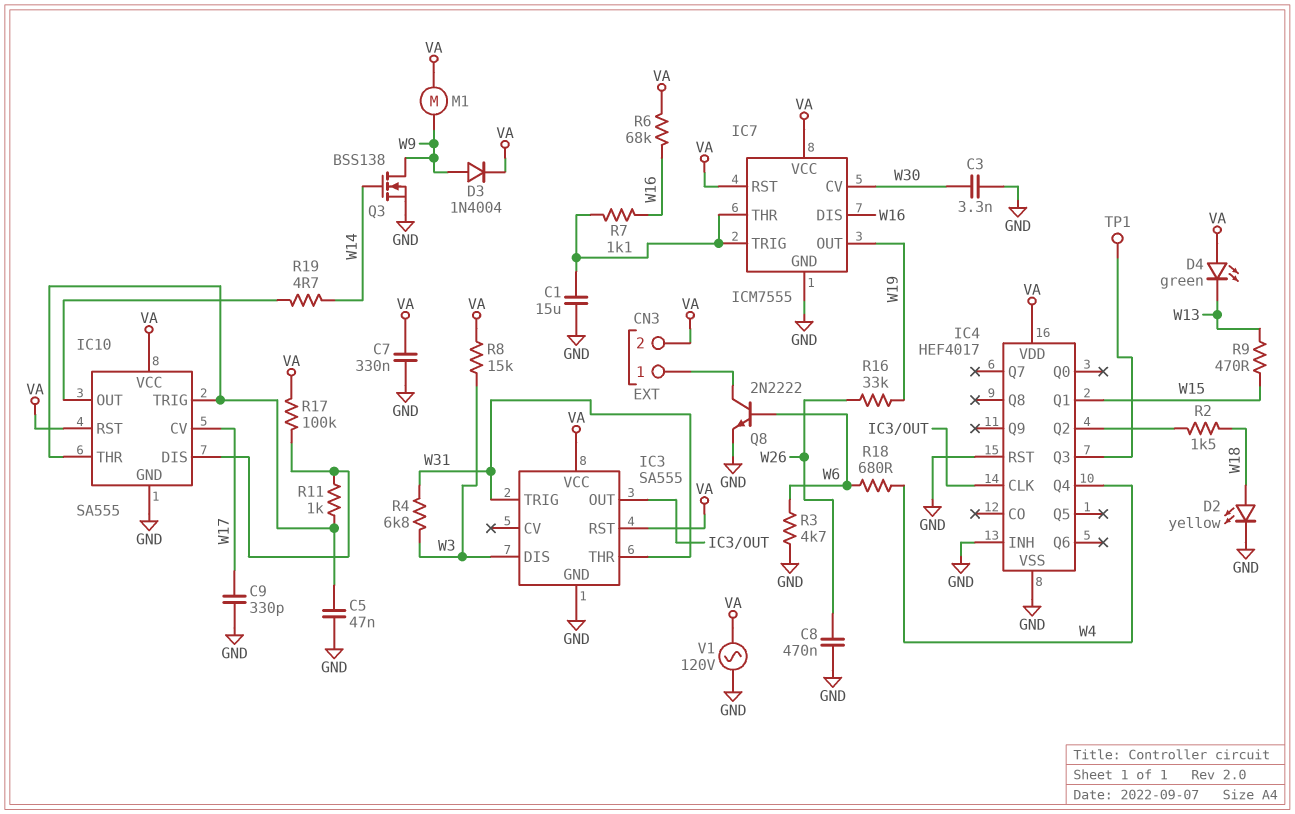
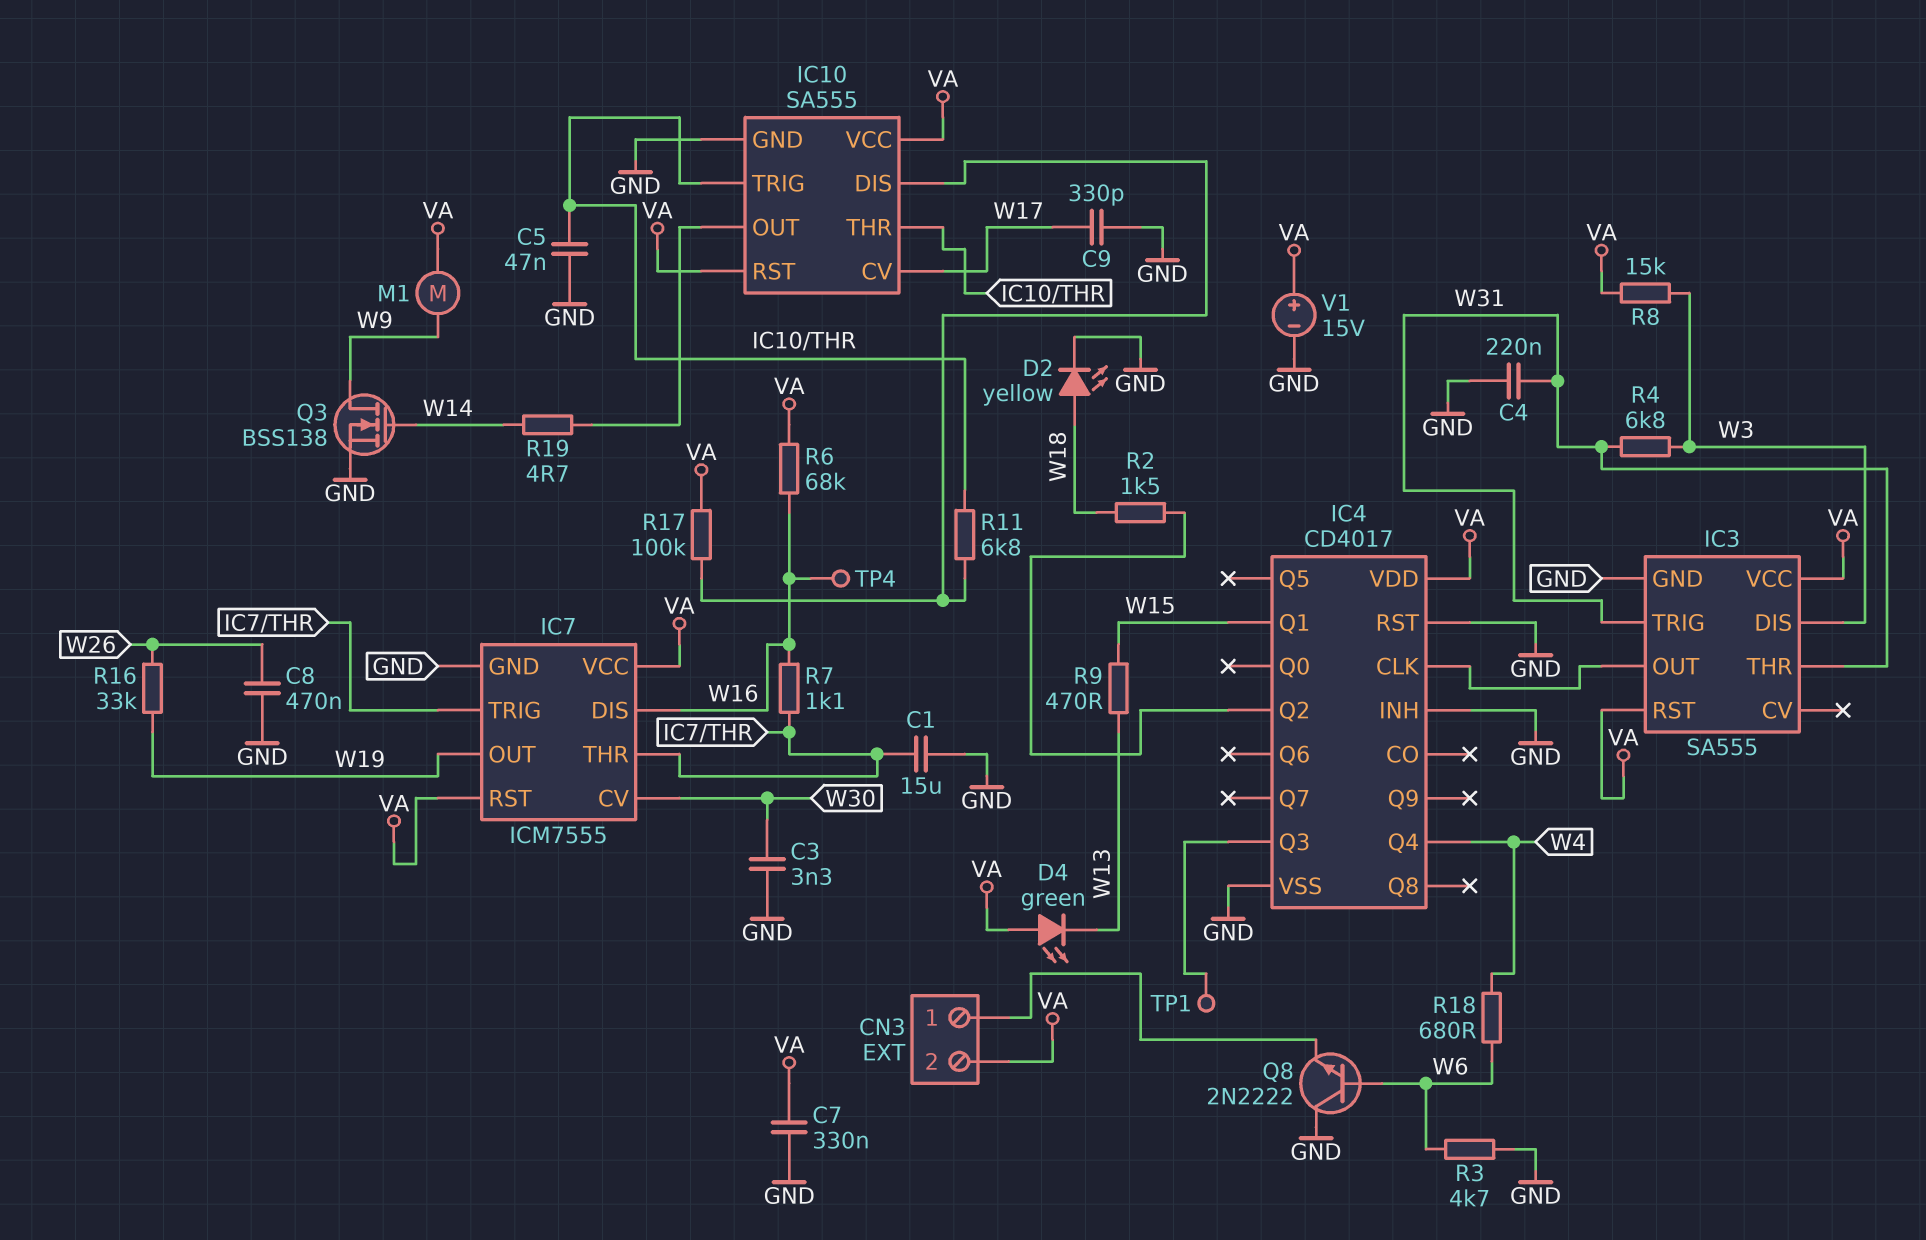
C4: none -> 220nF (GND, W31)
D3: diode 1N4004 (A W9, K VA) -> none
IC4: HEF4017 -> CD4017
Q8: NPN 2N2222 (B W6, C CN3/1, E GND) -> NPN 2N2222 (B W6, C GND, E CN3/1)
R11: 1k (IC10/DIS, IC10/THR) -> 6.8k (IC10/DIS, IC10/THR)
TP4: none -> test point (W16)
V1: AC 120V (GND, VA) -> 15V (plus VA, minus GND)

